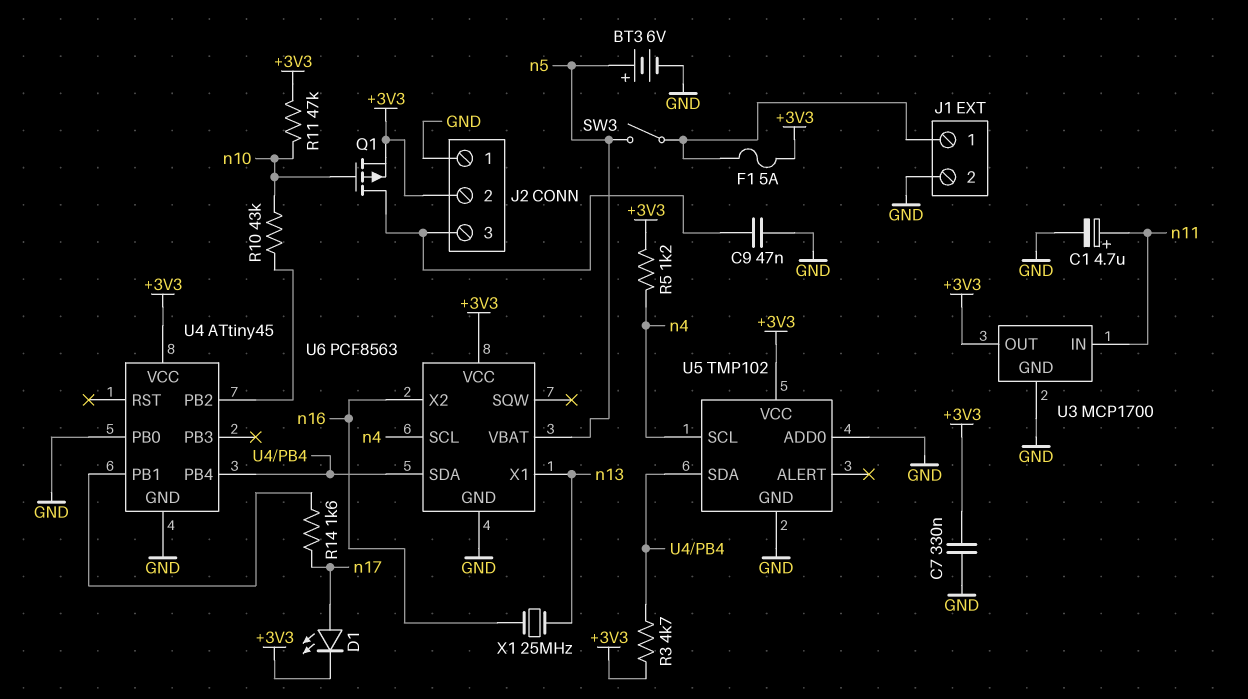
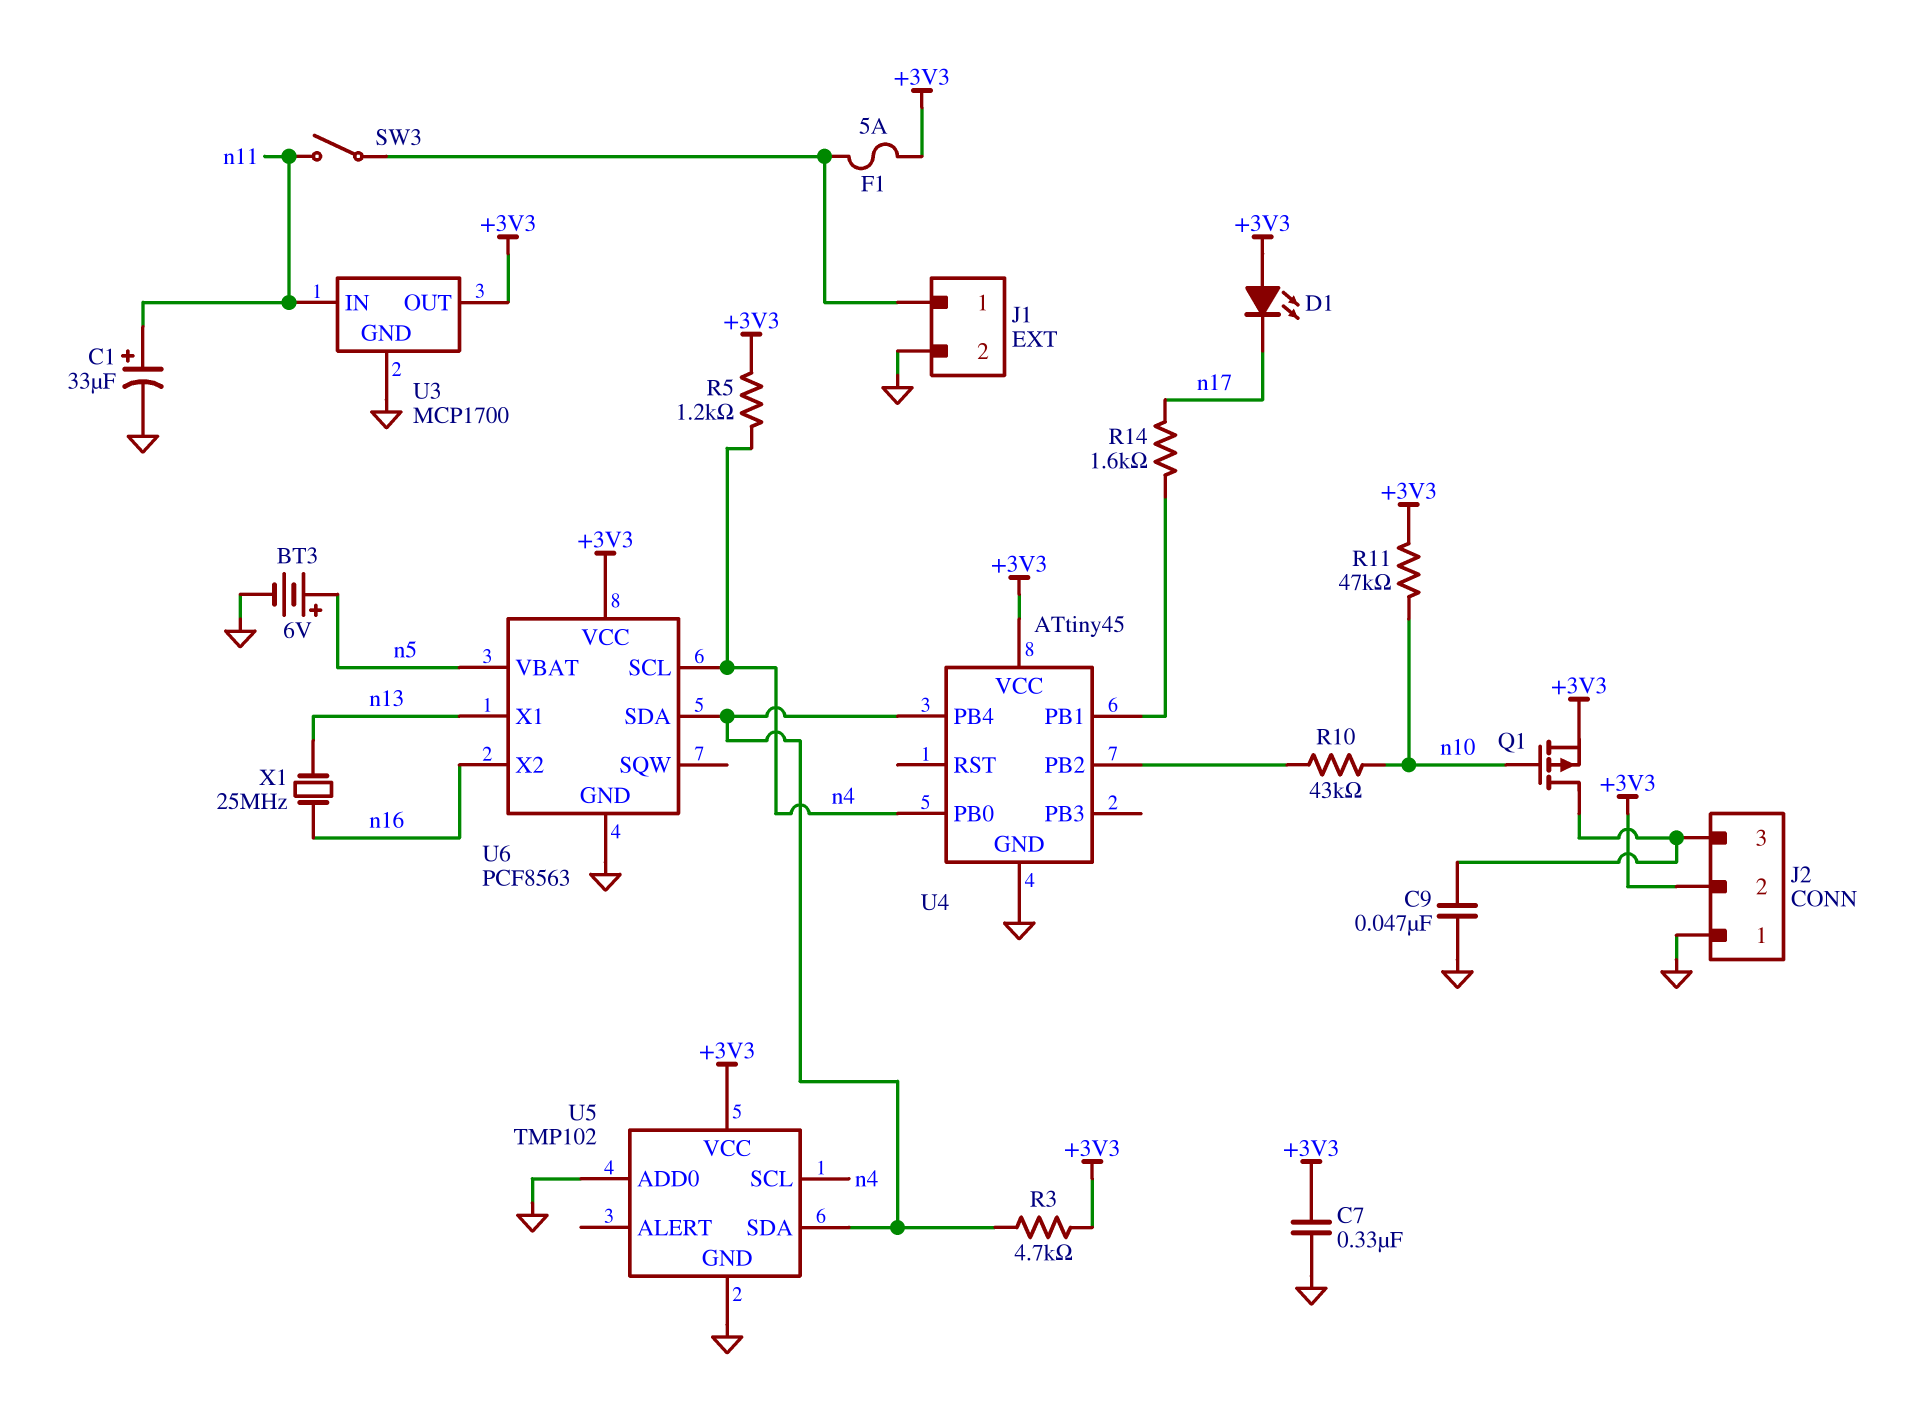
C1: 4.7uF (plus n11, minus GND) -> 33uF (plus n11, minus GND)
D1: LED (A n17, K +3V3) -> LED (A +3V3, K n17)
SW3: switch (J1/1, n5) -> switch (J1/1, n11)
U4 pin PB0: GND -> n4

